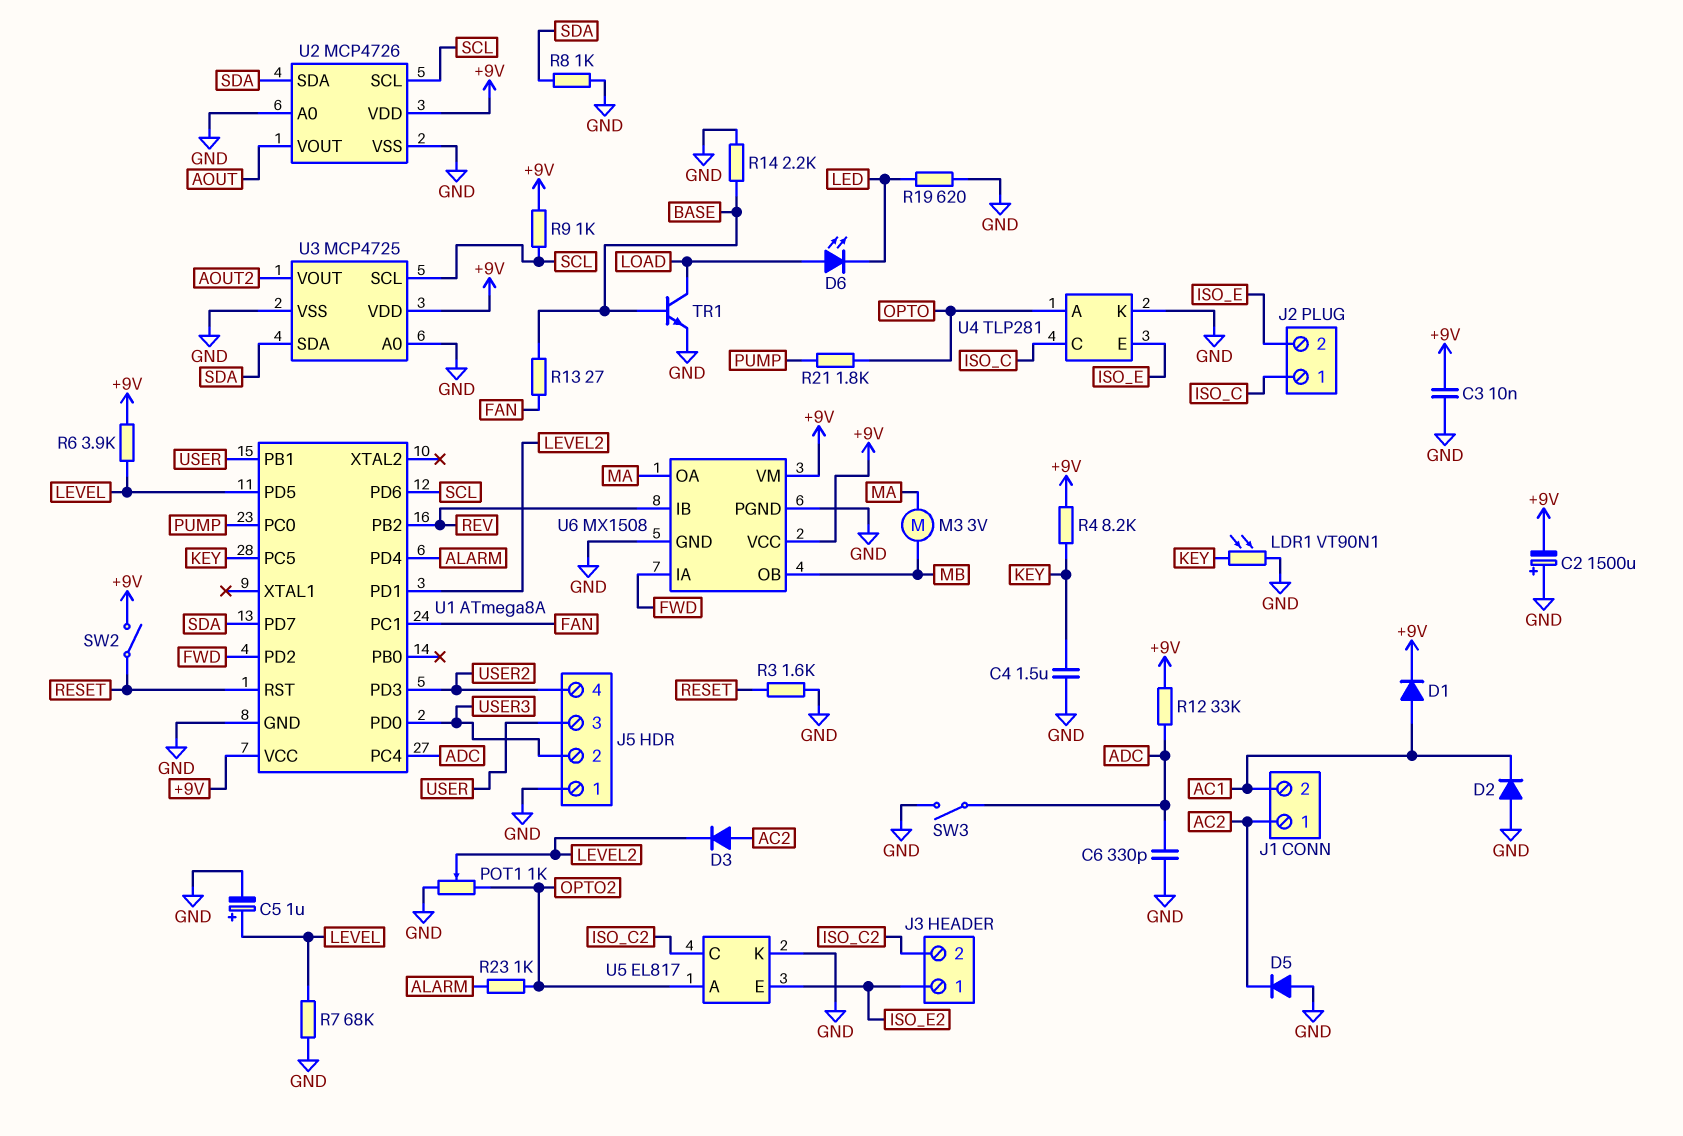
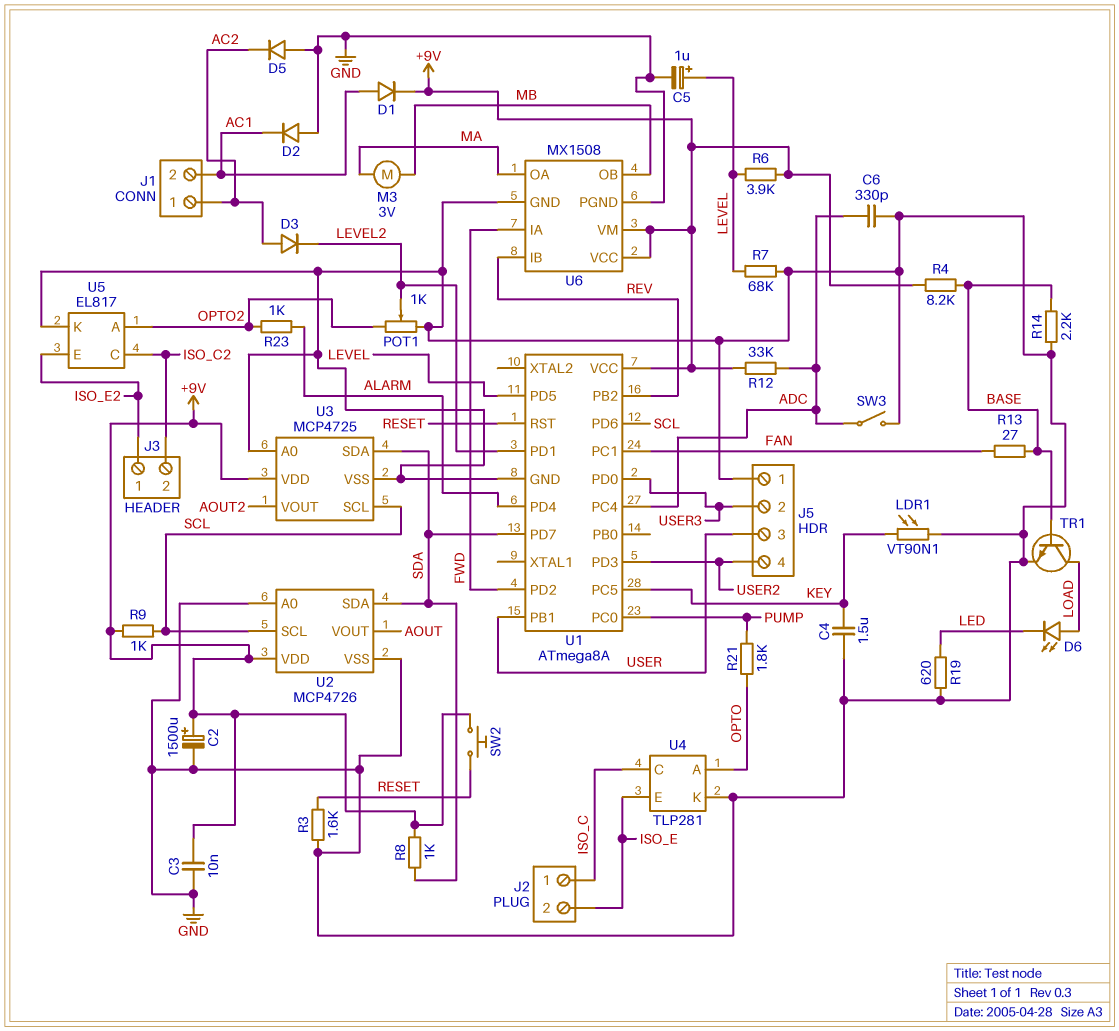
C2: 1500uF (plus GND, minus +9V) -> 1500uF (plus +9V, minus GND)
R4: 8.2k (+9V, KEY) -> 8.2k (+9V, BASE)
R8: 1k (GND, SDA) -> 1k (+9V, SDA)
SW2: switch (+9V, RESET) -> button (+9V, RESET)

